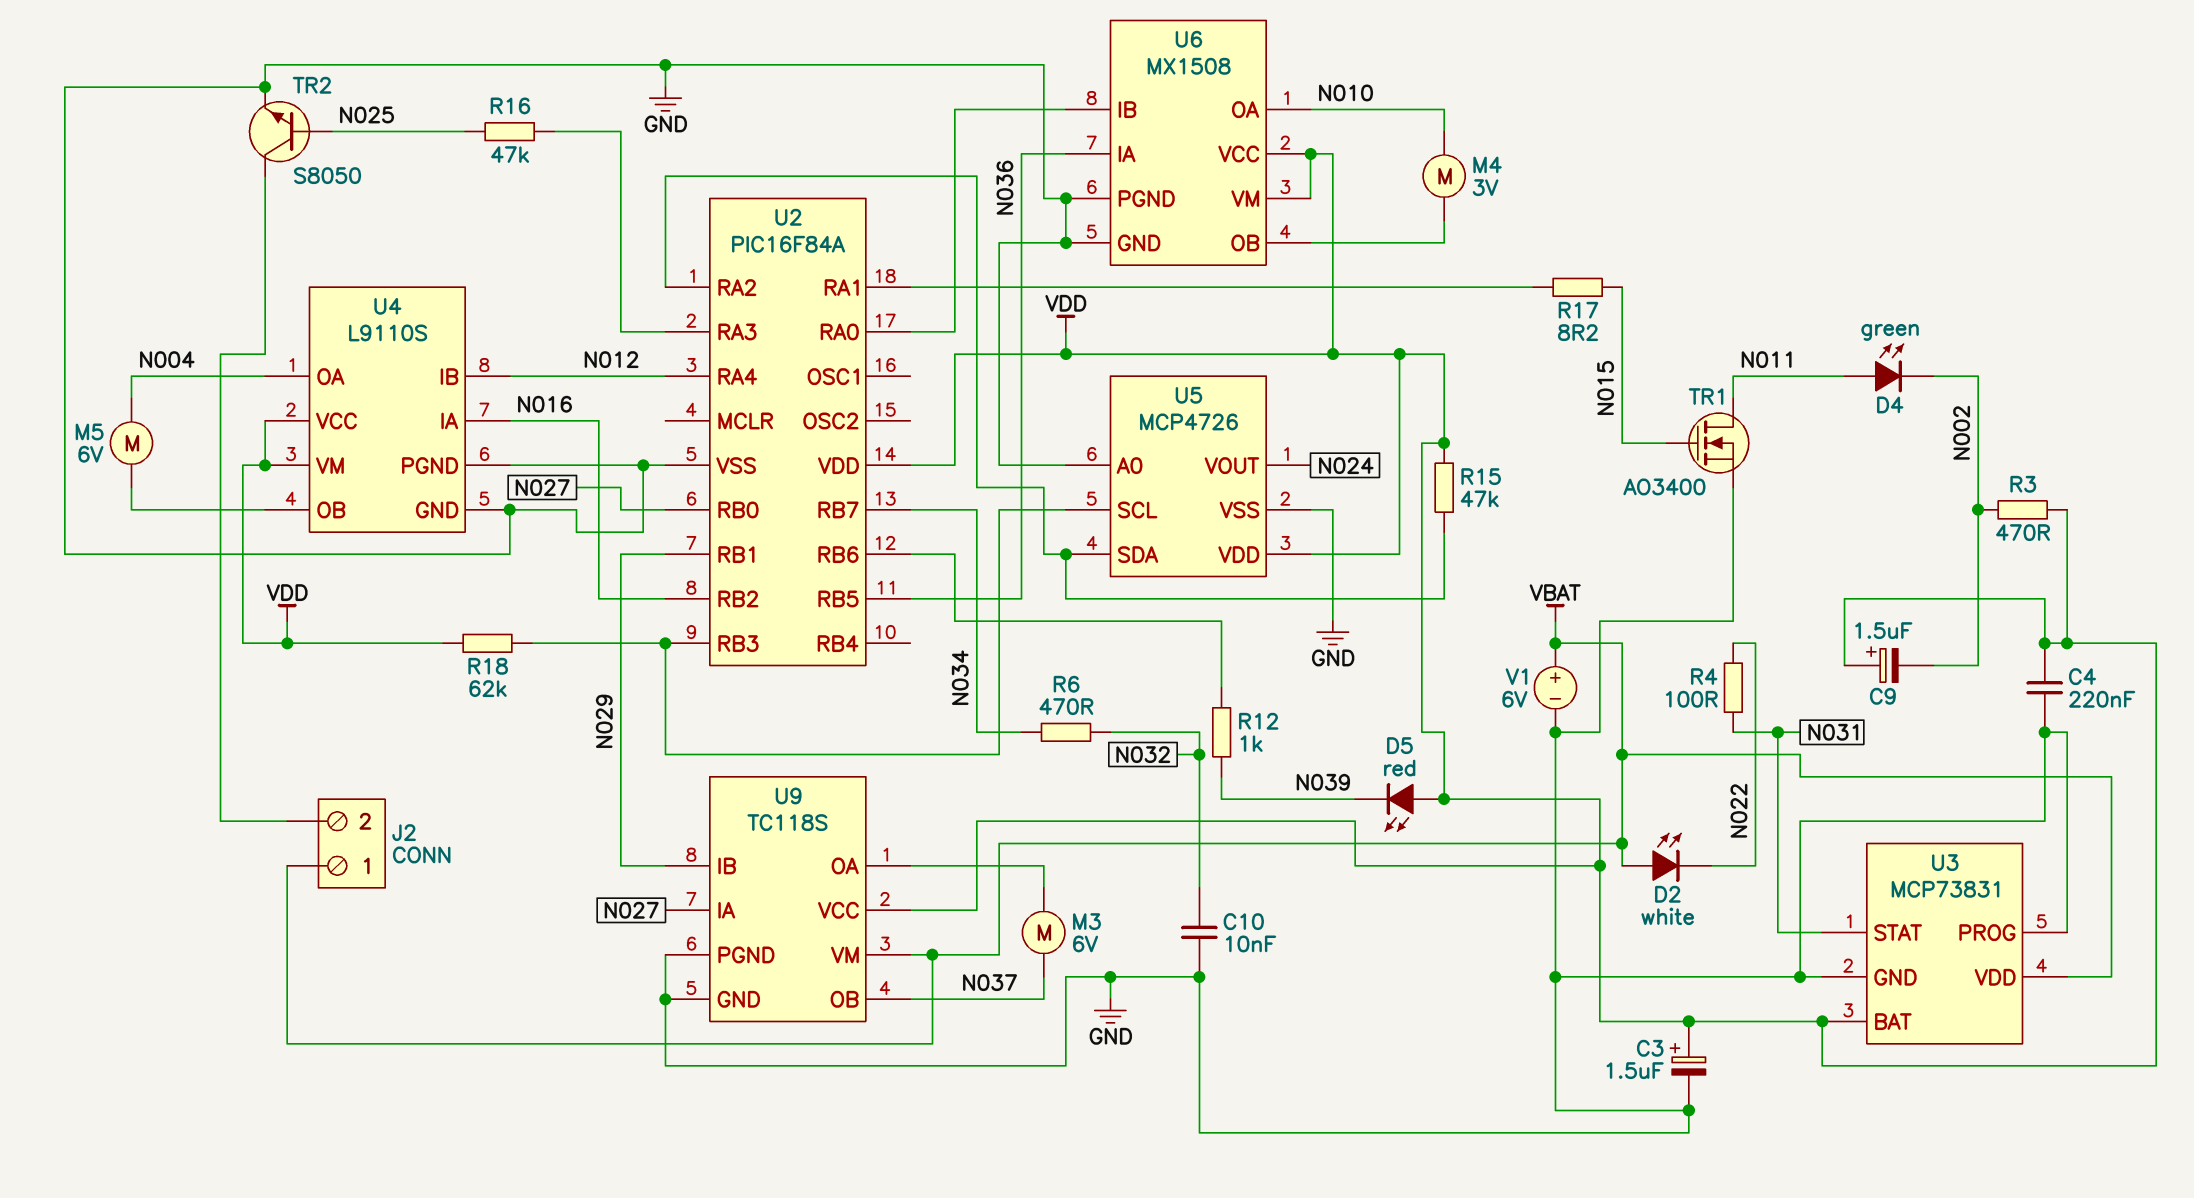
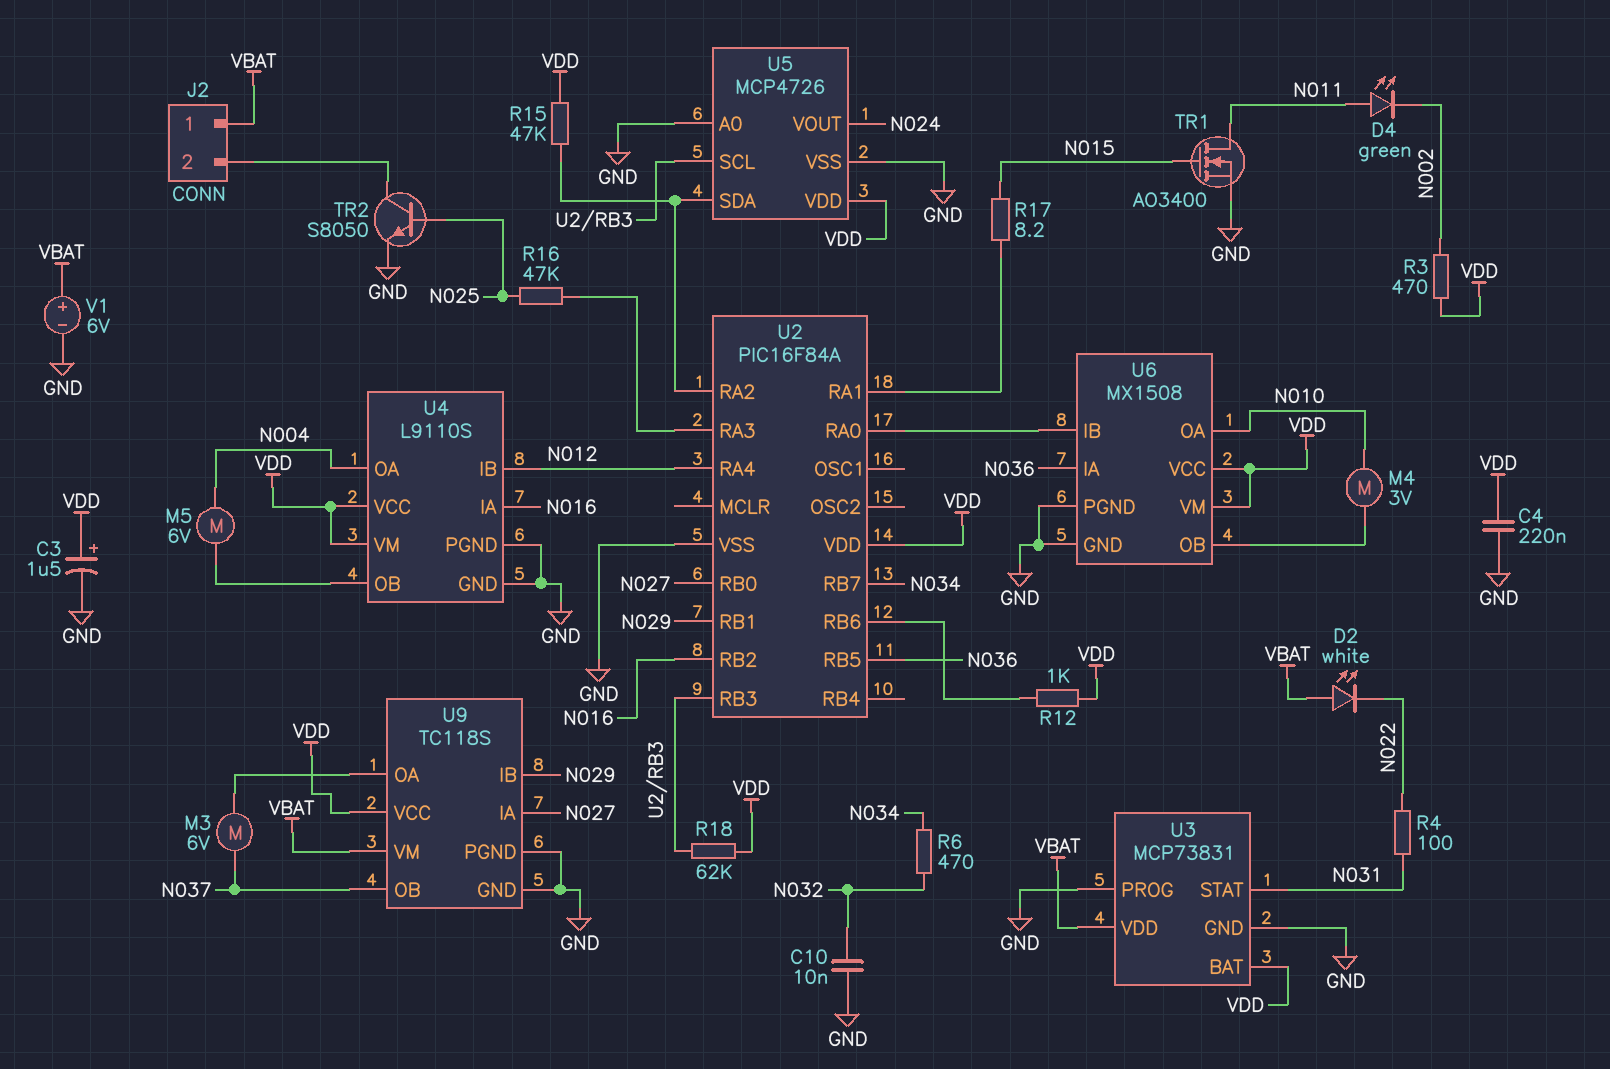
C9: 1.5uF (plus VDD, minus N002) -> none
D5: LED red (A VDD, K N039) -> none
R12: 1k (N039, U2/RB6) -> 1k (U2/RB6, VDD)

